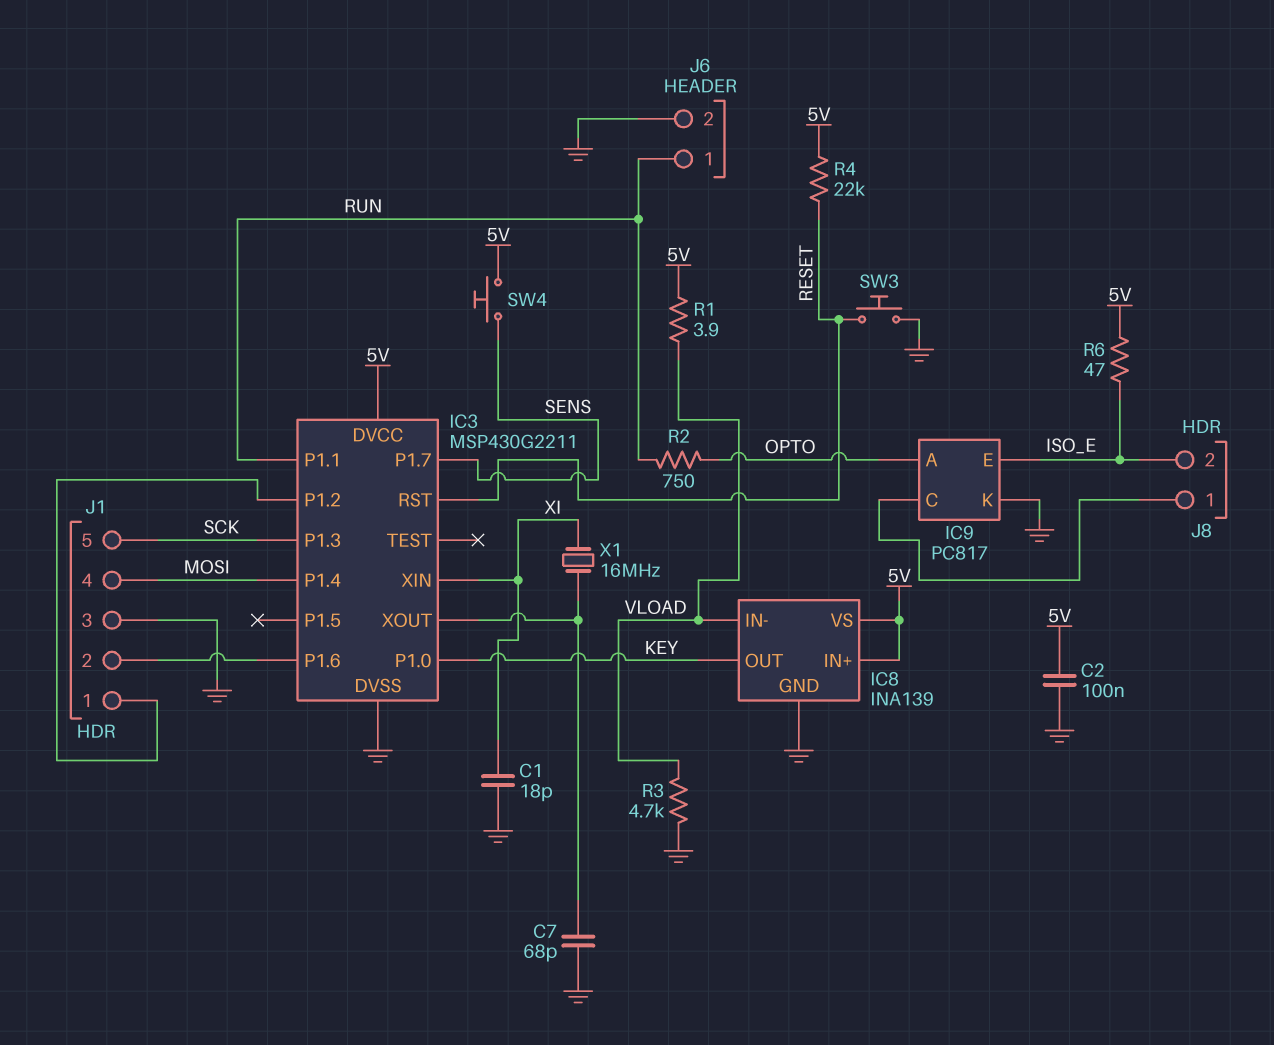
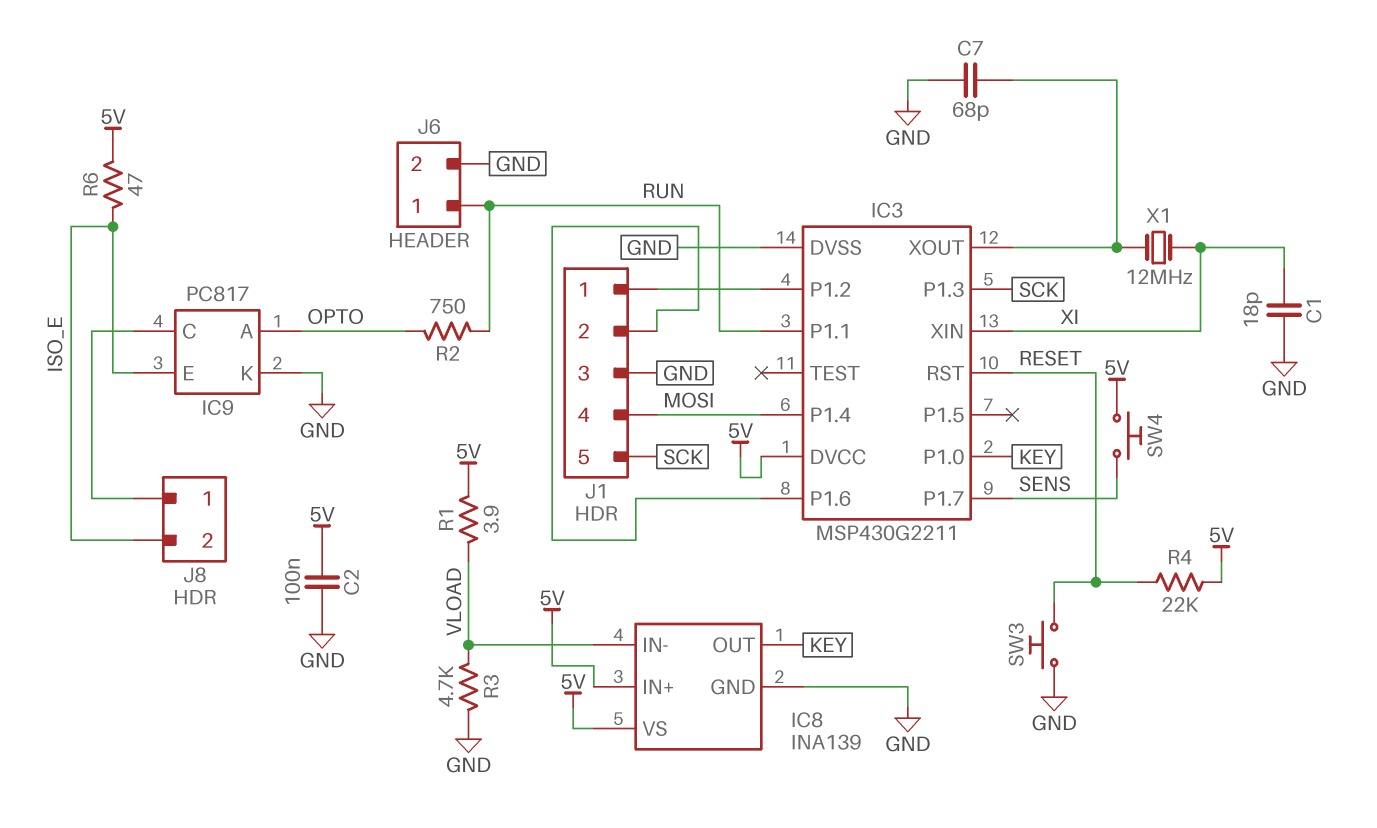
X1: 16MHz (IC3/XOUT, XI) -> 12MHz (IC3/XOUT, XI)

